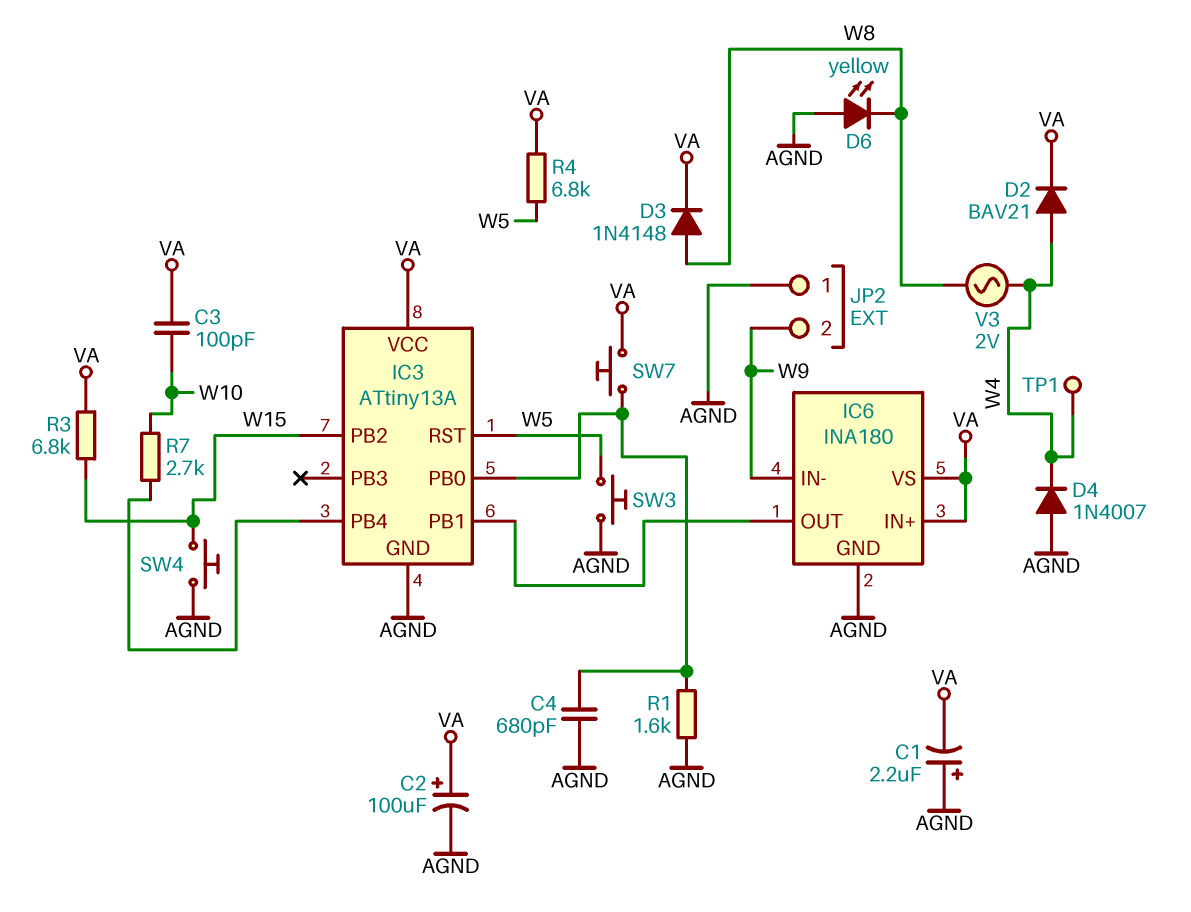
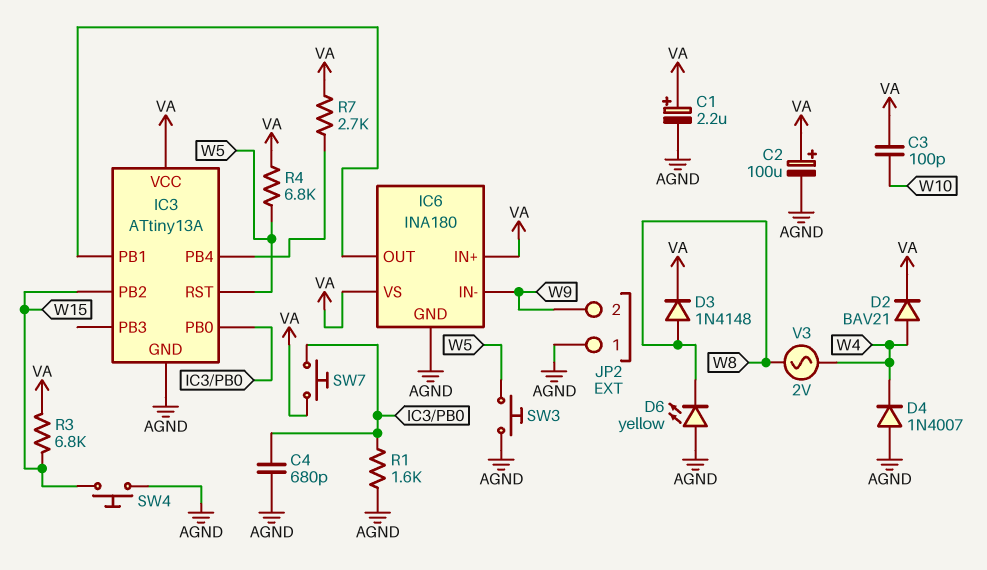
C1: 2.2uF (plus AGND, minus VA) -> 2.2uF (plus VA, minus AGND)
R7: 2.7k (IC3/PB4, W10) -> 2.7k (IC3/PB4, VA)
TP1: test point (W4) -> none

